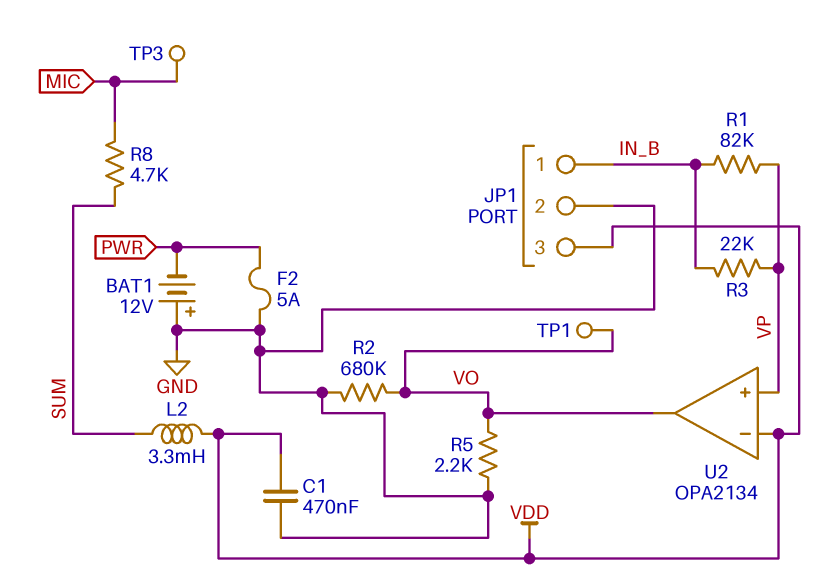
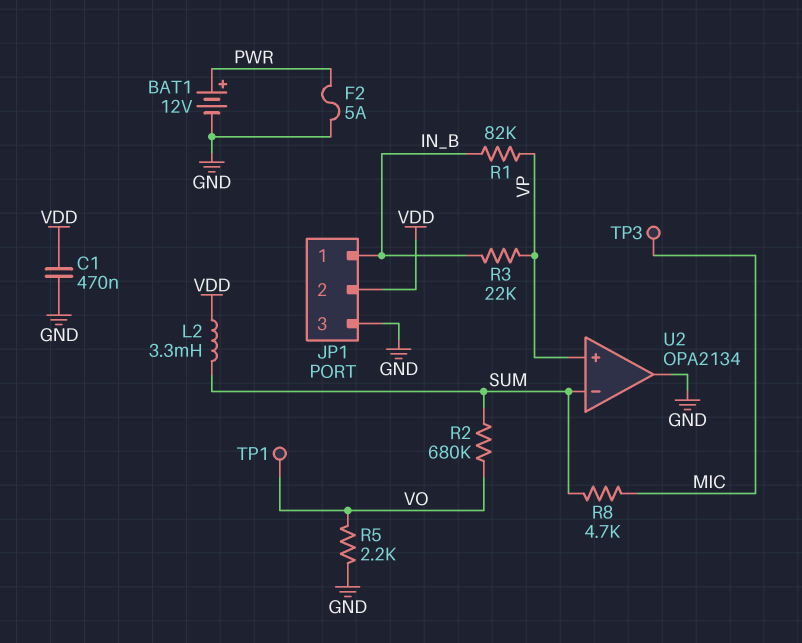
BAT1: 12V (plus GND, minus PWR) -> 12V (plus PWR, minus GND)
JP1 pin 2: GND -> VDD
JP1 pin 3: VDD -> GND
R2: 680k (GND, VO) -> 680k (SUM, VO)
U2 pin in-: VDD -> SUM
U2 pin out: VO -> GND

